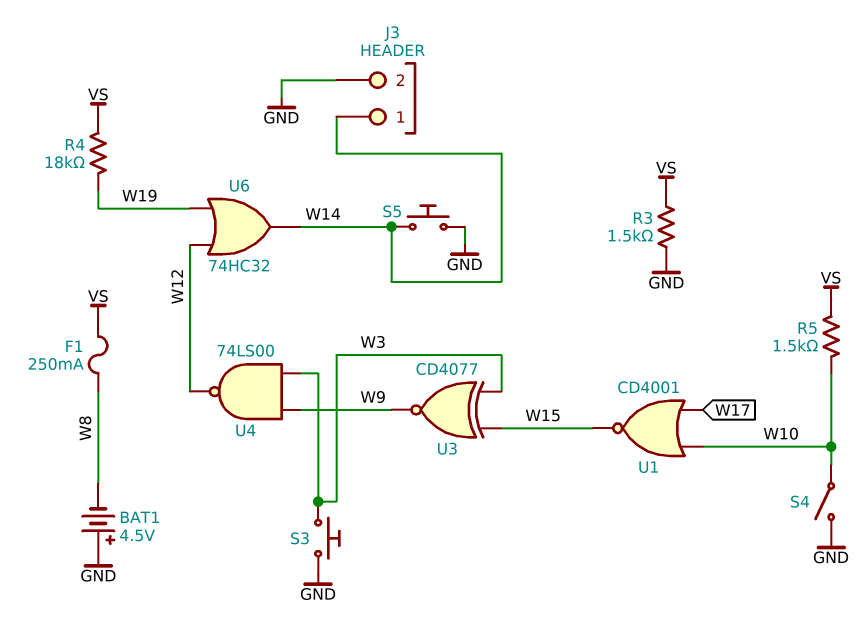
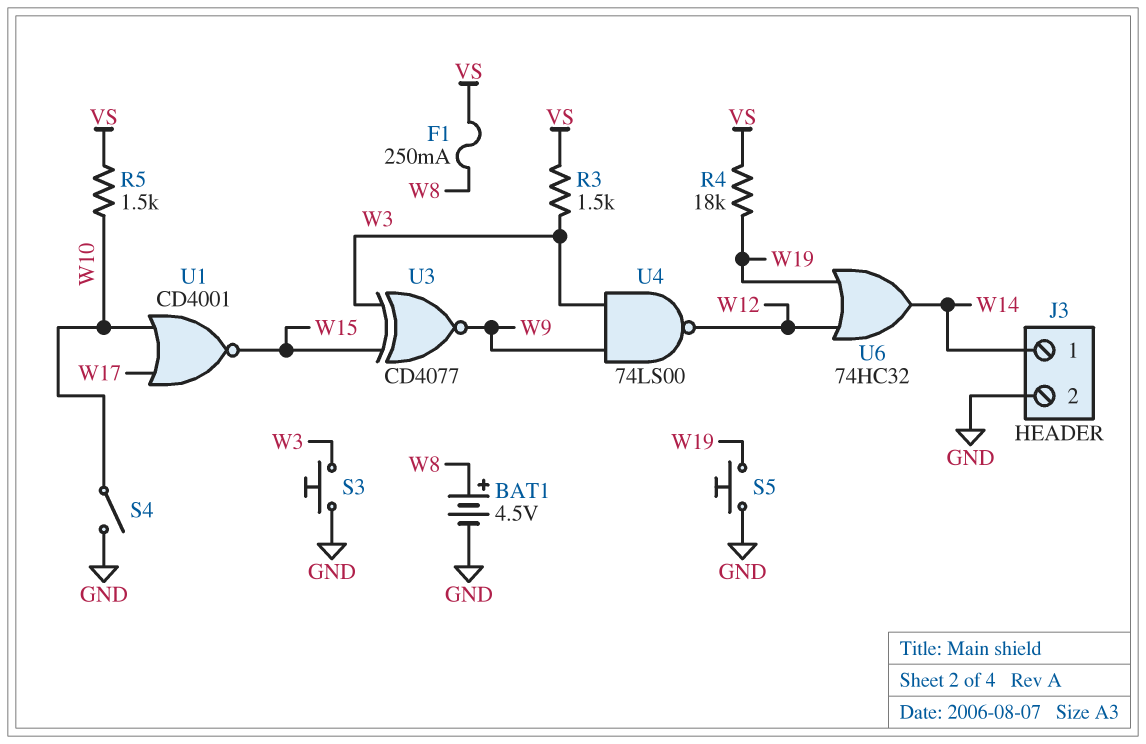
BAT1: 4.5V (plus GND, minus W8) -> 4.5V (plus W8, minus GND)
R3: 1.5k (GND, VS) -> 1.5k (VS, W3)
S5: button (GND, W14) -> button (GND, W19)

